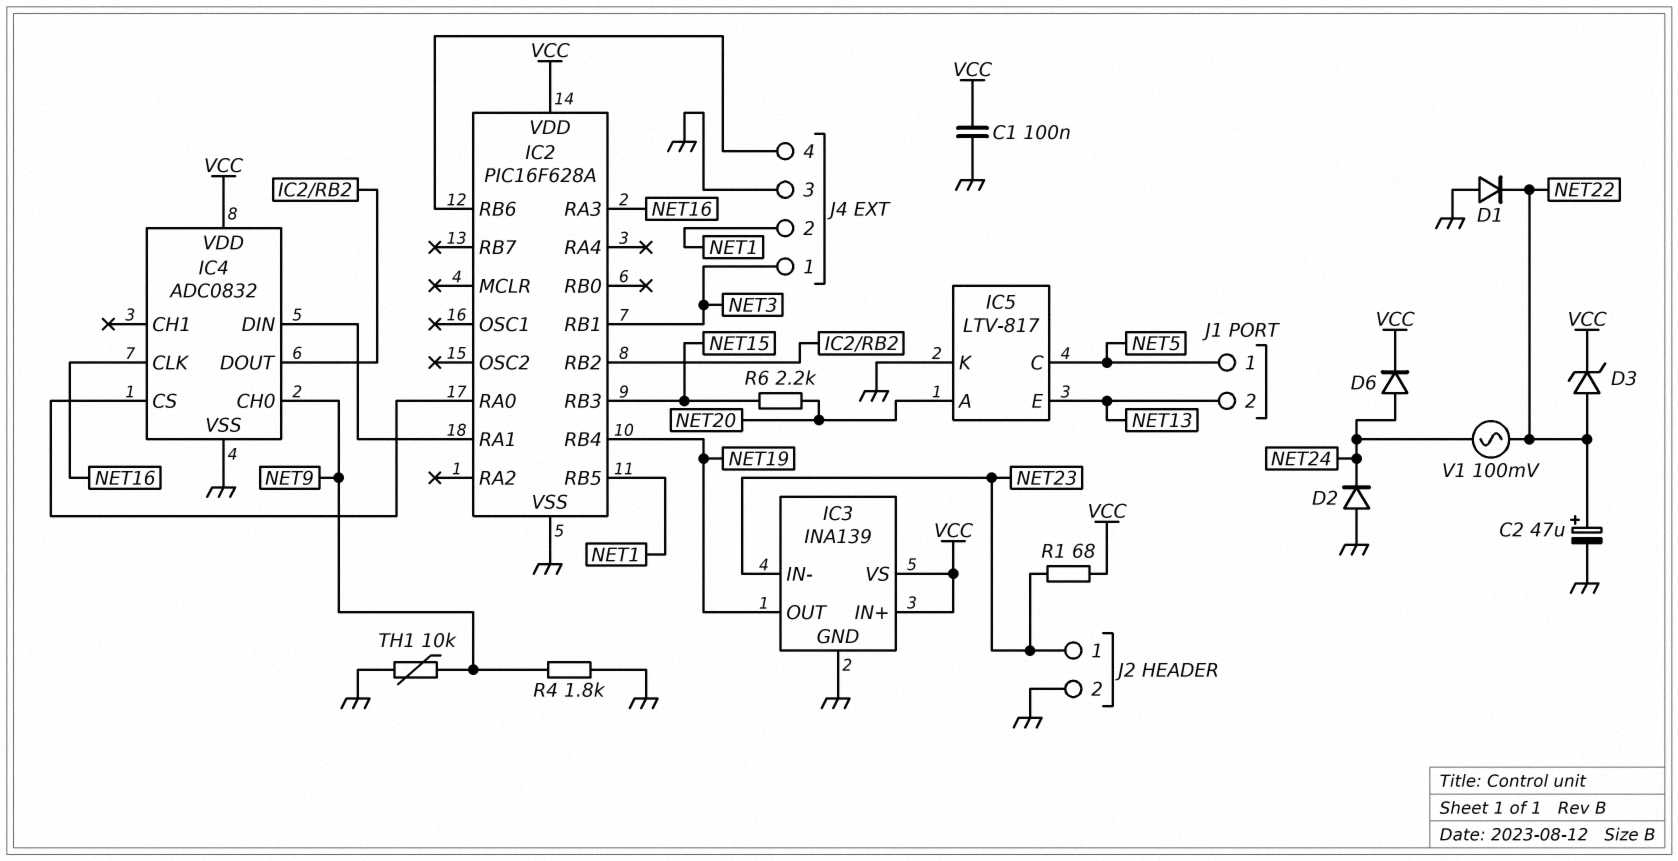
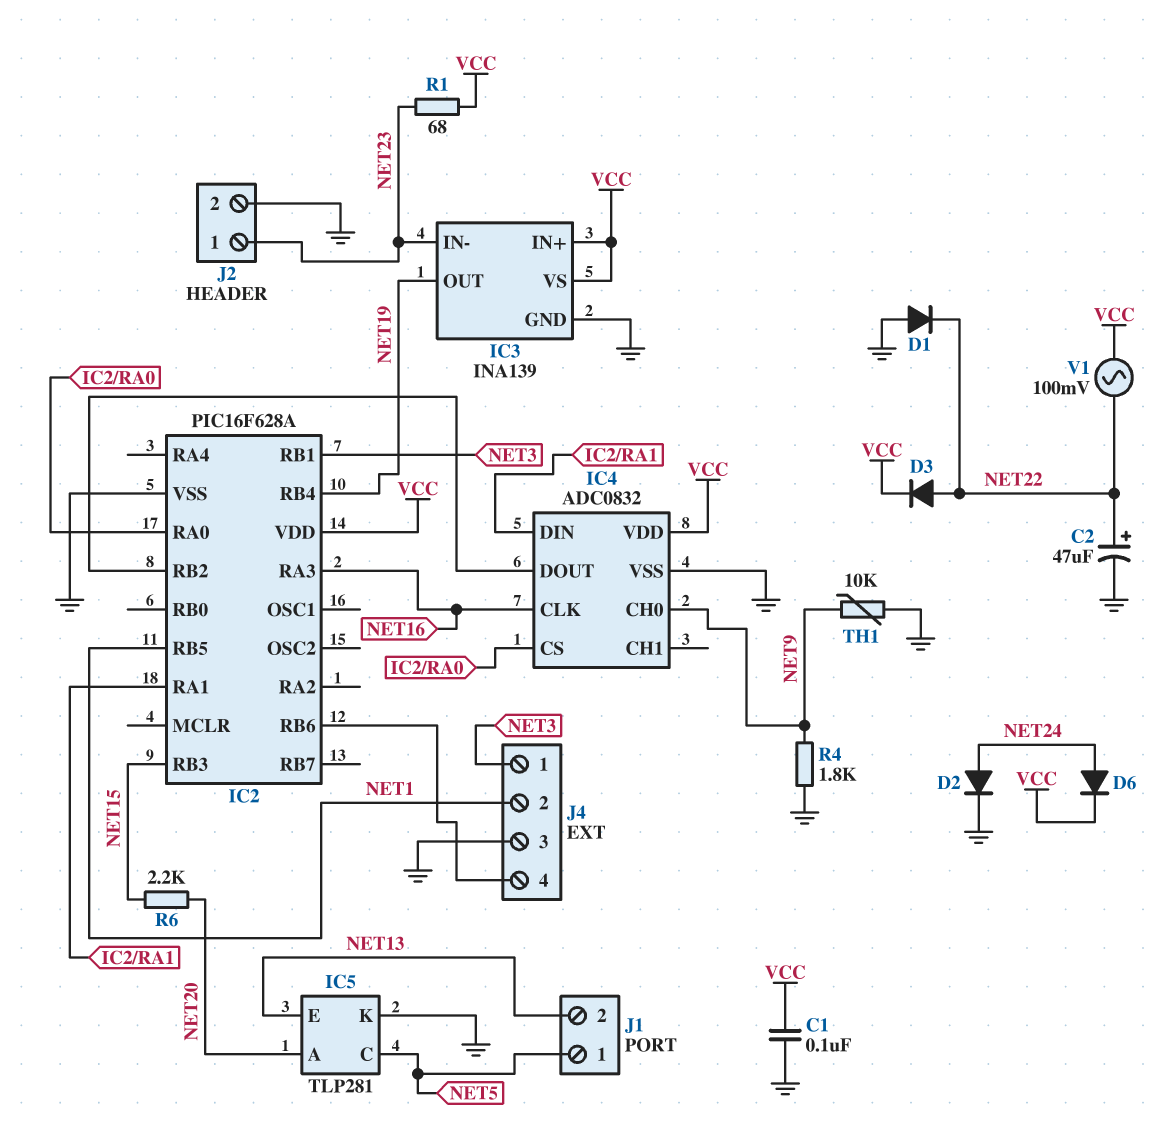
D2: diode (A GND, K NET24) -> diode (A NET24, K GND)
D3: zener (A NET22, K VCC) -> diode (A NET22, K VCC)
IC5: LTV-817 -> TLP281
V1: AC 100mV (NET22, NET24) -> AC 100mV (NET22, VCC)

